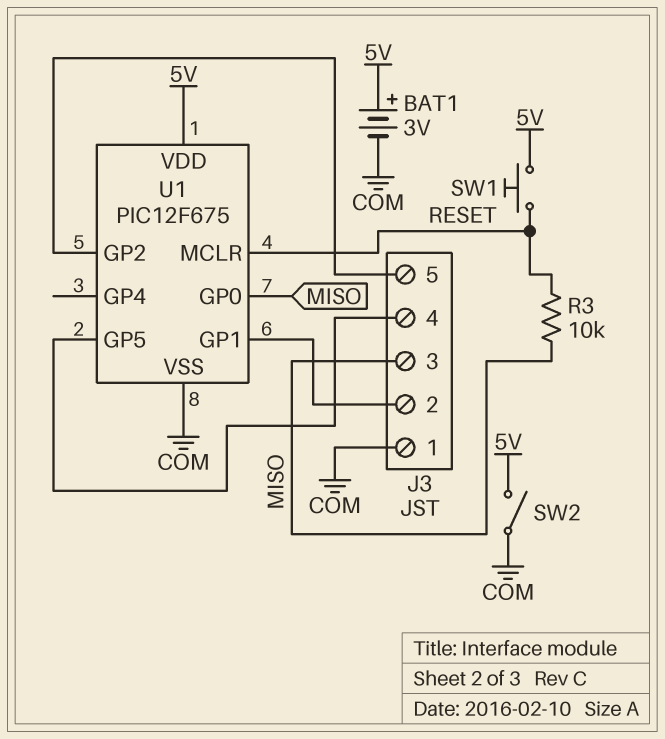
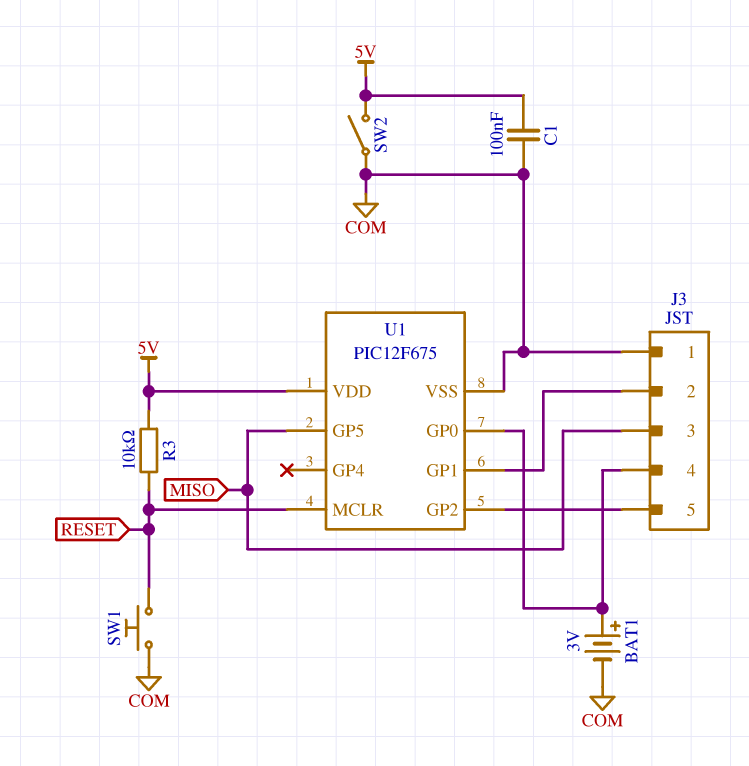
BAT1: 3V (plus 5V, minus COM) -> 3V (plus J3/4, minus COM)
C1: none -> 100nF (5V, COM)
R3: 10k (MISO, RESET) -> 10k (5V, RESET)
SW1: button (5V, RESET) -> button (COM, RESET)
U1 pin GP0: MISO -> J3/4
U1 pin GP5: J3/4 -> MISO

